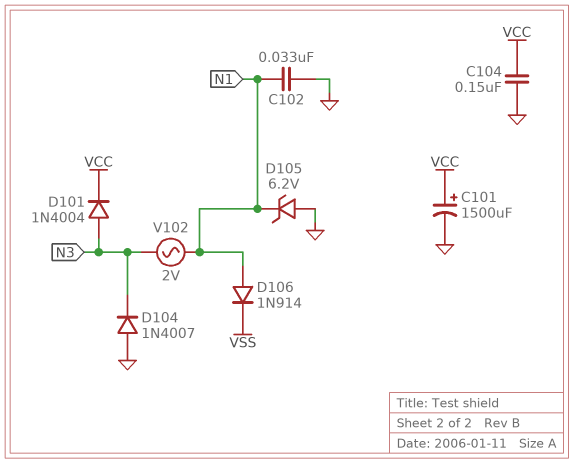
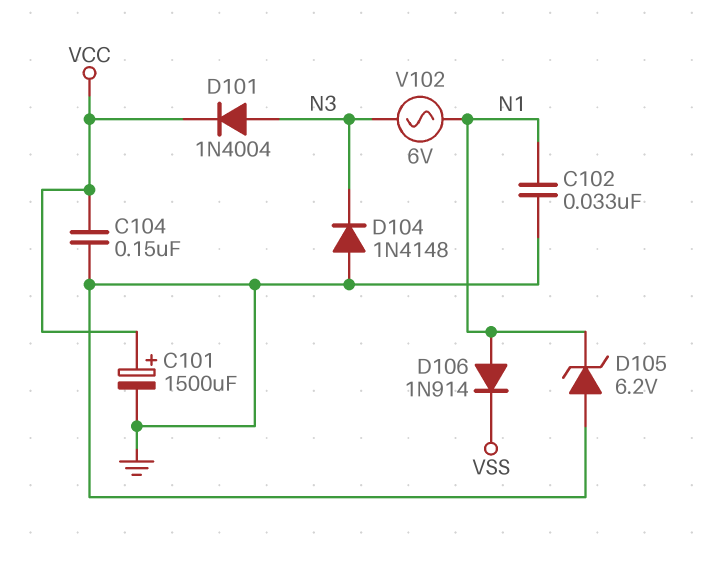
D104: diode 1N4007 (A GND, K N3) -> diode 1N4148 (A GND, K N3)
V102: AC 2V (N1, N3) -> AC 6V (N1, N3)

